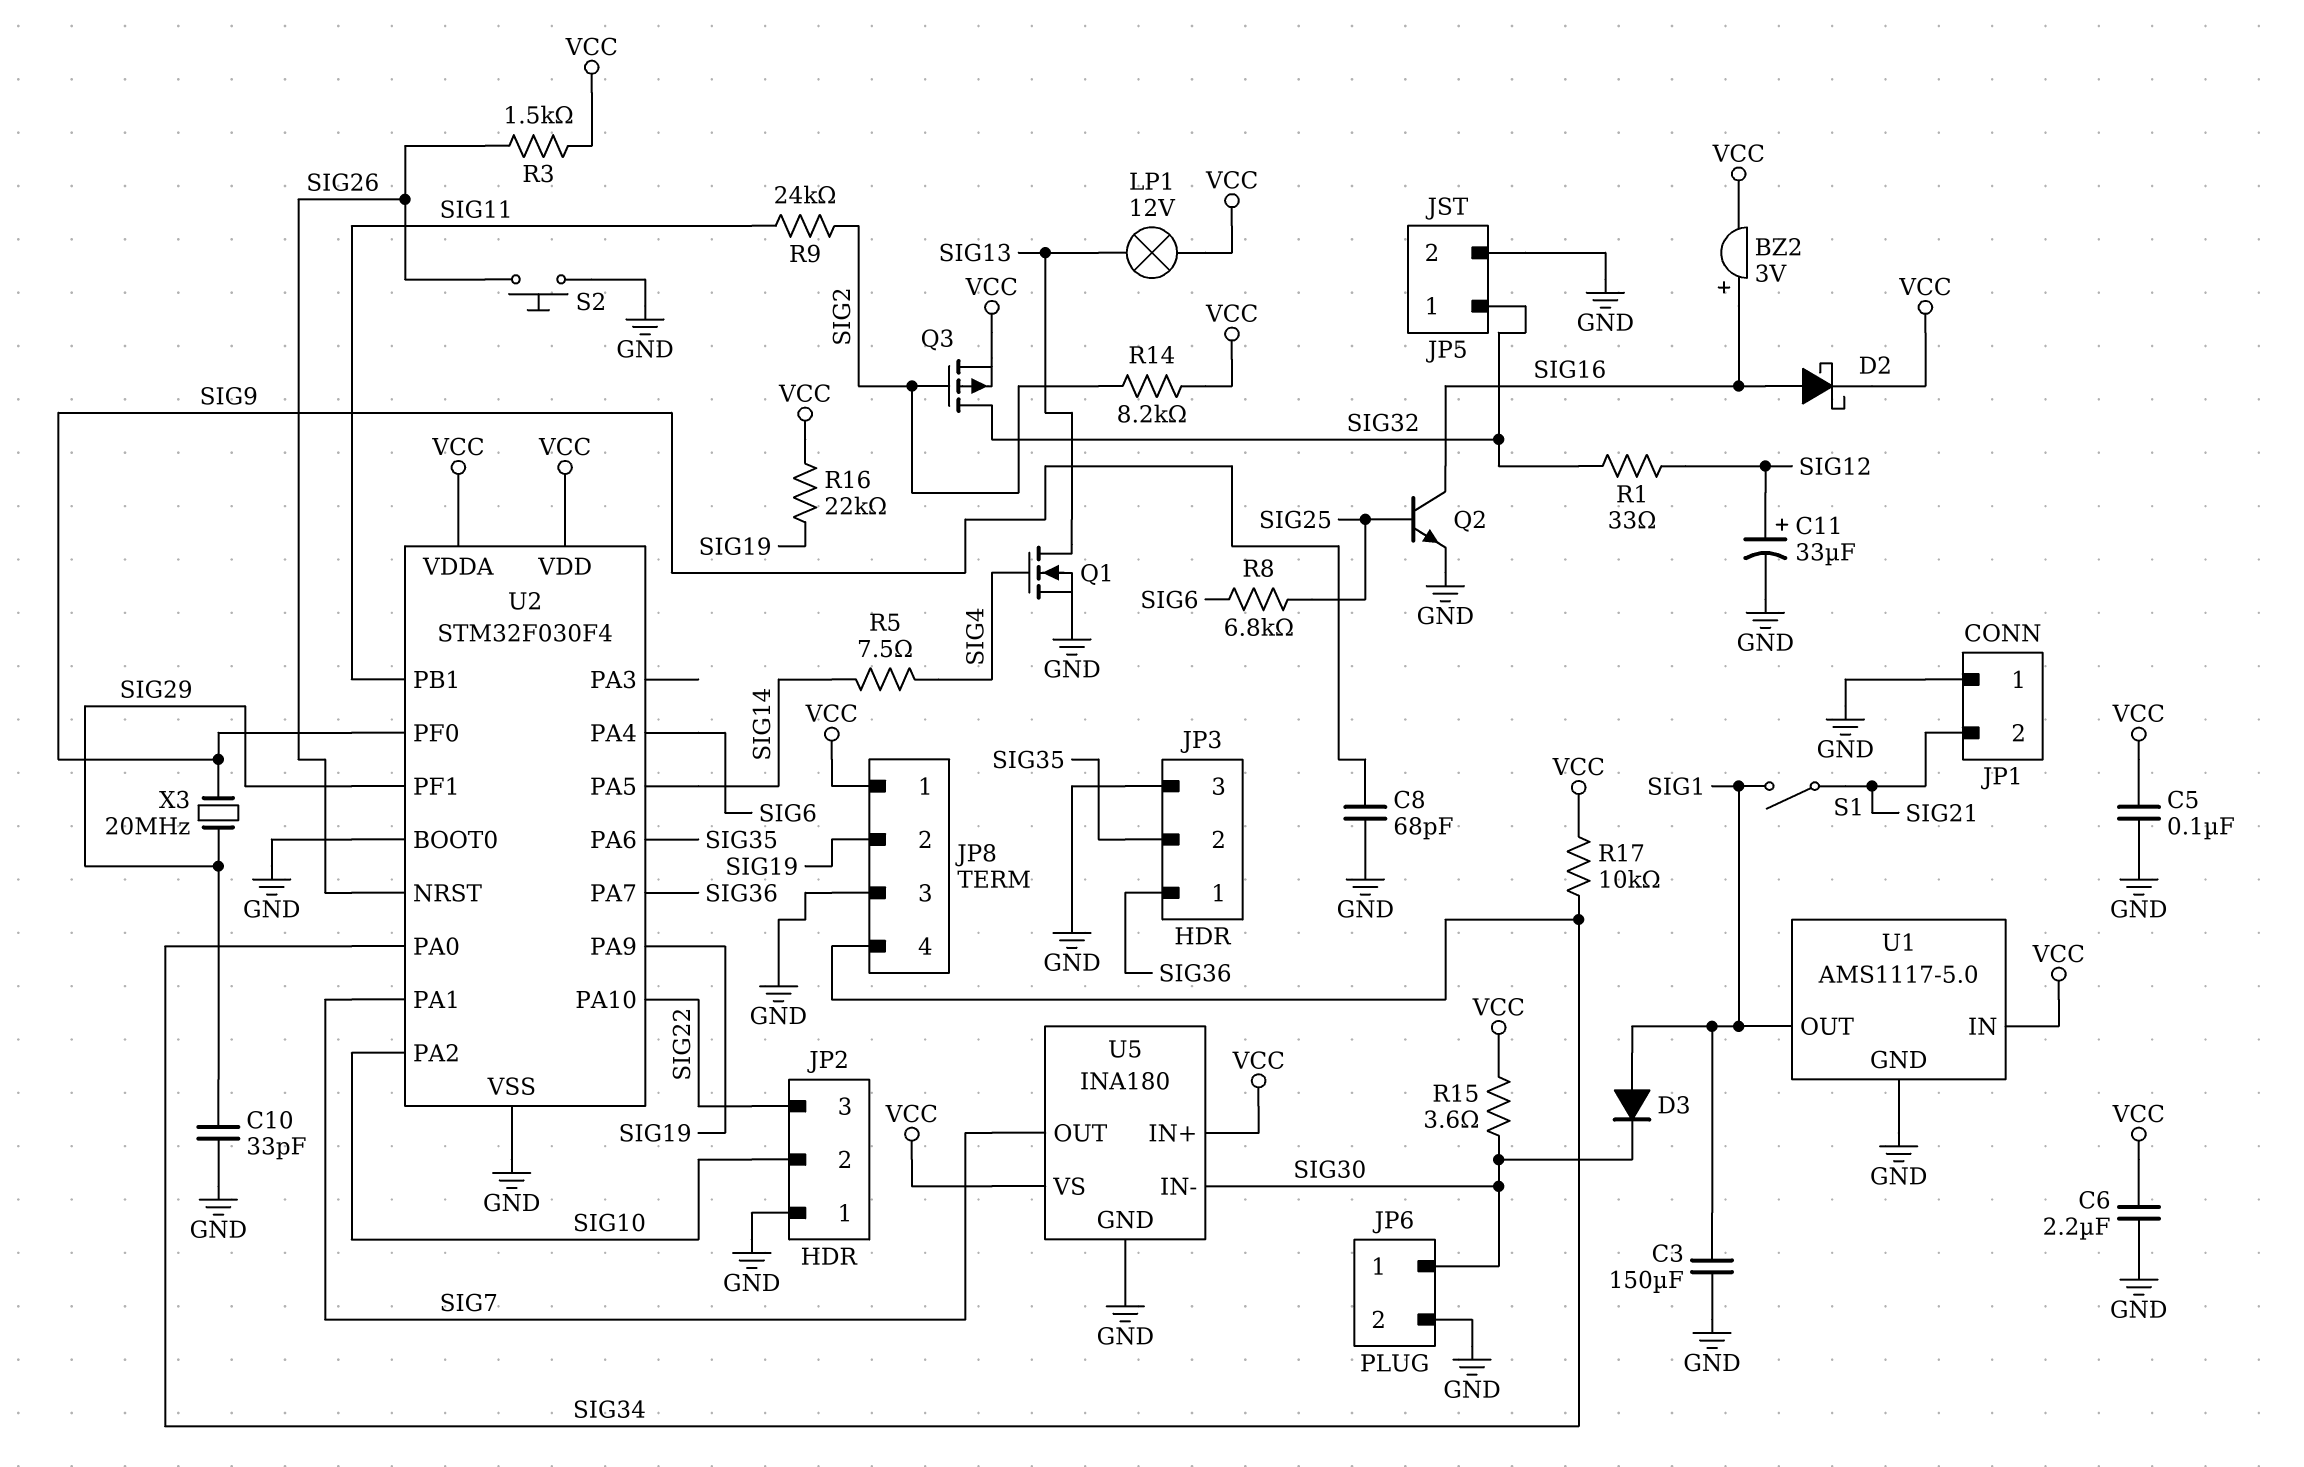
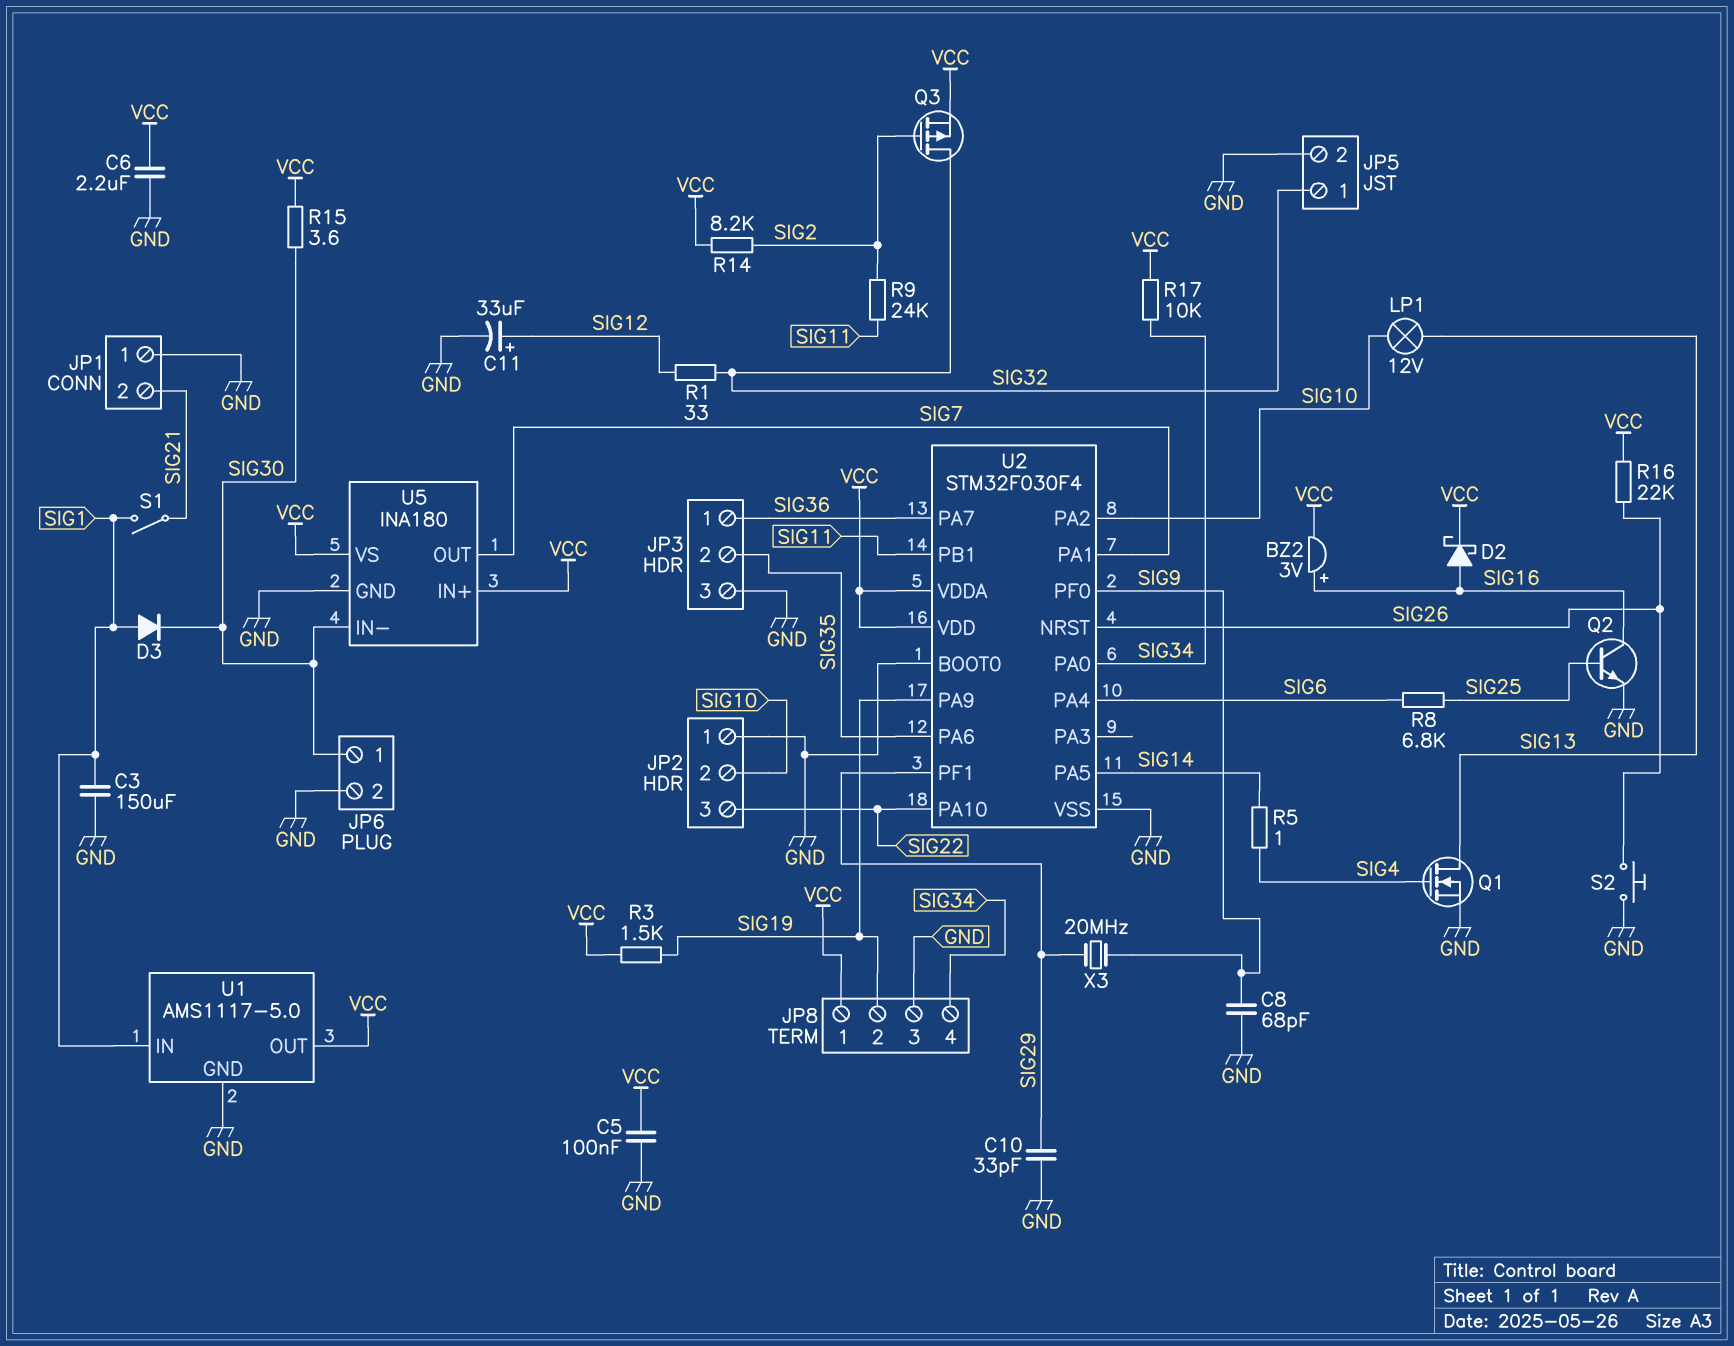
LP1: lamp 12V (SIG13, VCC) -> lamp 12V (SIG10, SIG13)
R3: 1.5k (SIG26, VCC) -> 1.5k (SIG19, VCC)
R5: 7.5 (SIG4, SIG14) -> 1 (SIG4, SIG14)
R16: 22k (SIG19, VCC) -> 22k (SIG26, VCC)
U1 pin IN: VCC -> SIG1
U1 pin OUT: SIG1 -> VCC

